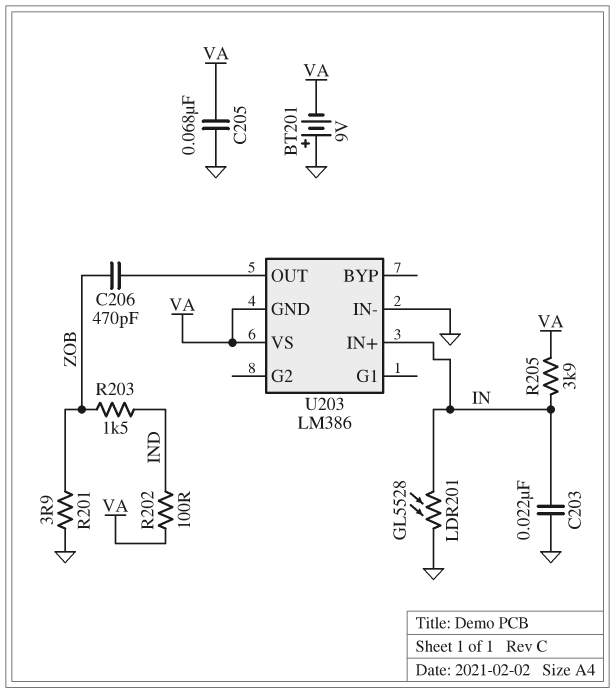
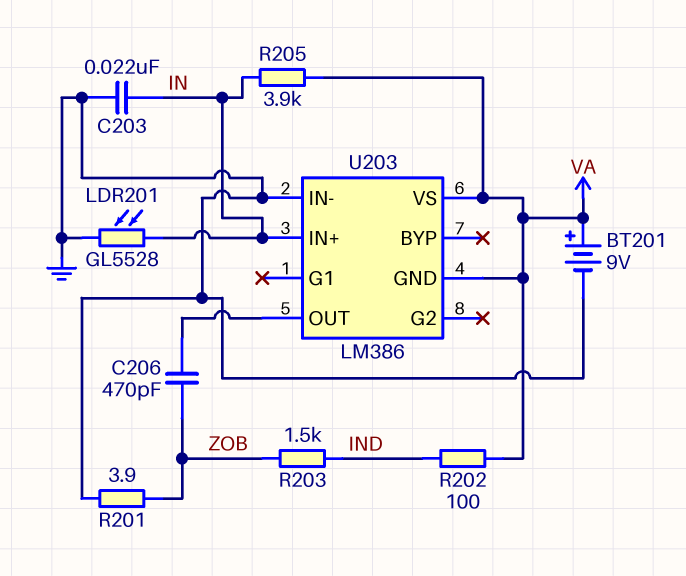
BT201: 9V (plus GND, minus VA) -> 9V (plus VA, minus GND)
C205: 68nF (GND, VA) -> none

